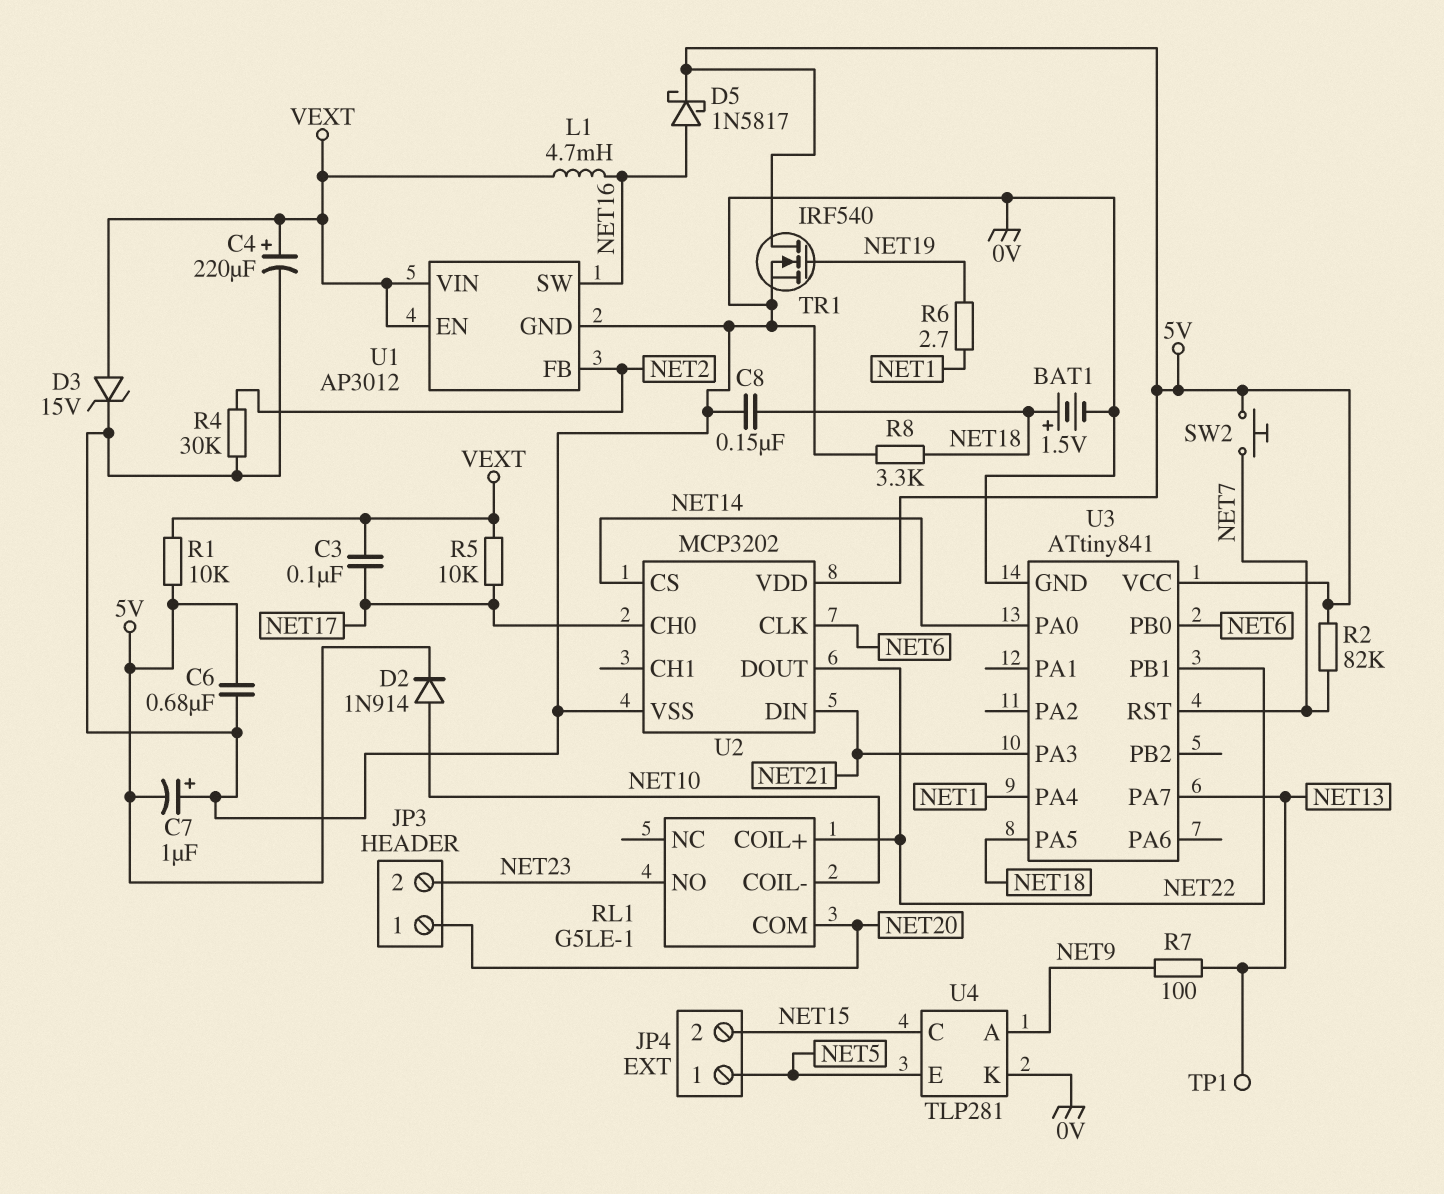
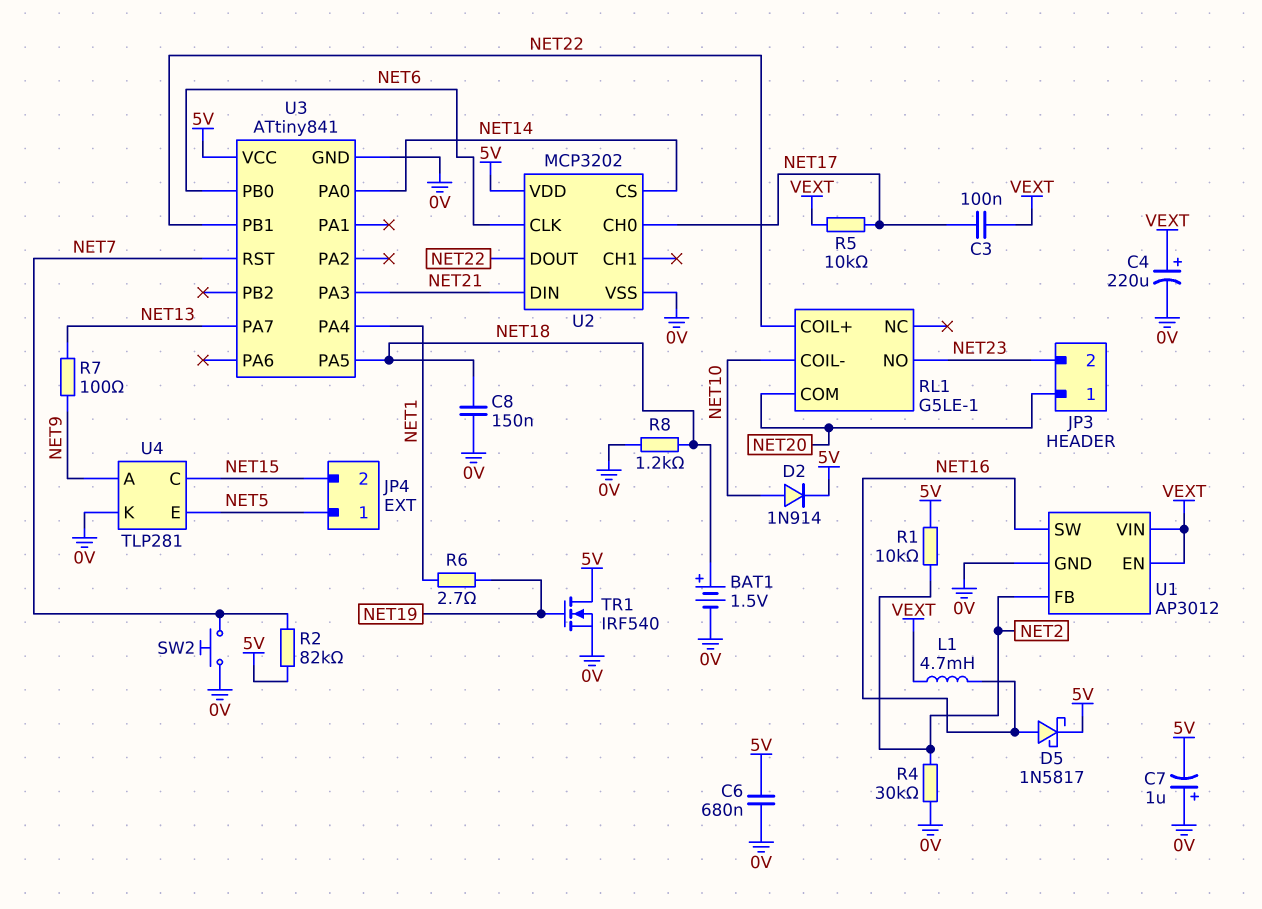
D3: zener 15V (A VEXT, K 0V) -> none
R1: 10k (5V, VEXT) -> 10k (5V, NET2)
R8: 3.3k (0V, NET18) -> 1.2k (0V, NET18)
SW2: button (5V, NET7) -> button (0V, NET7)
TP1: test point (NET13) -> none

